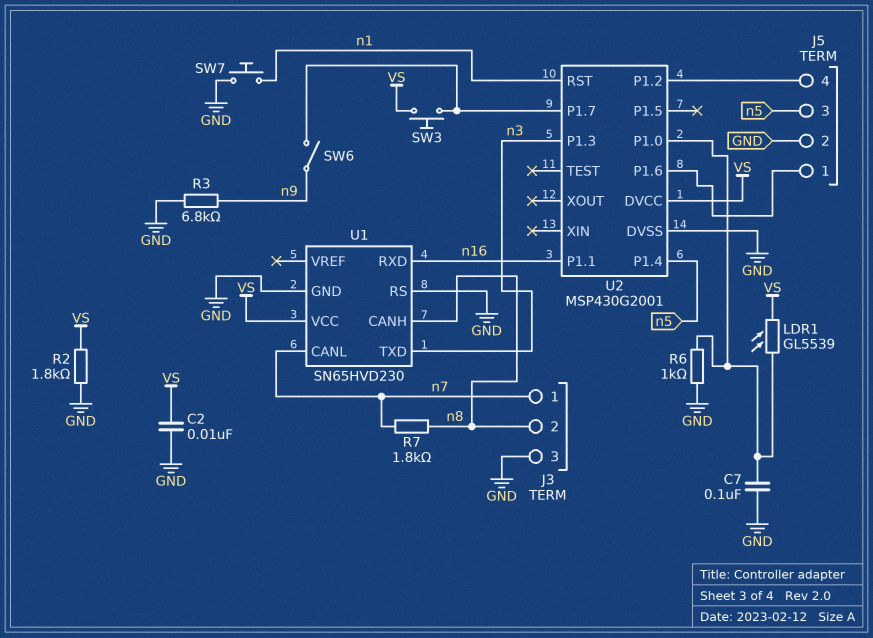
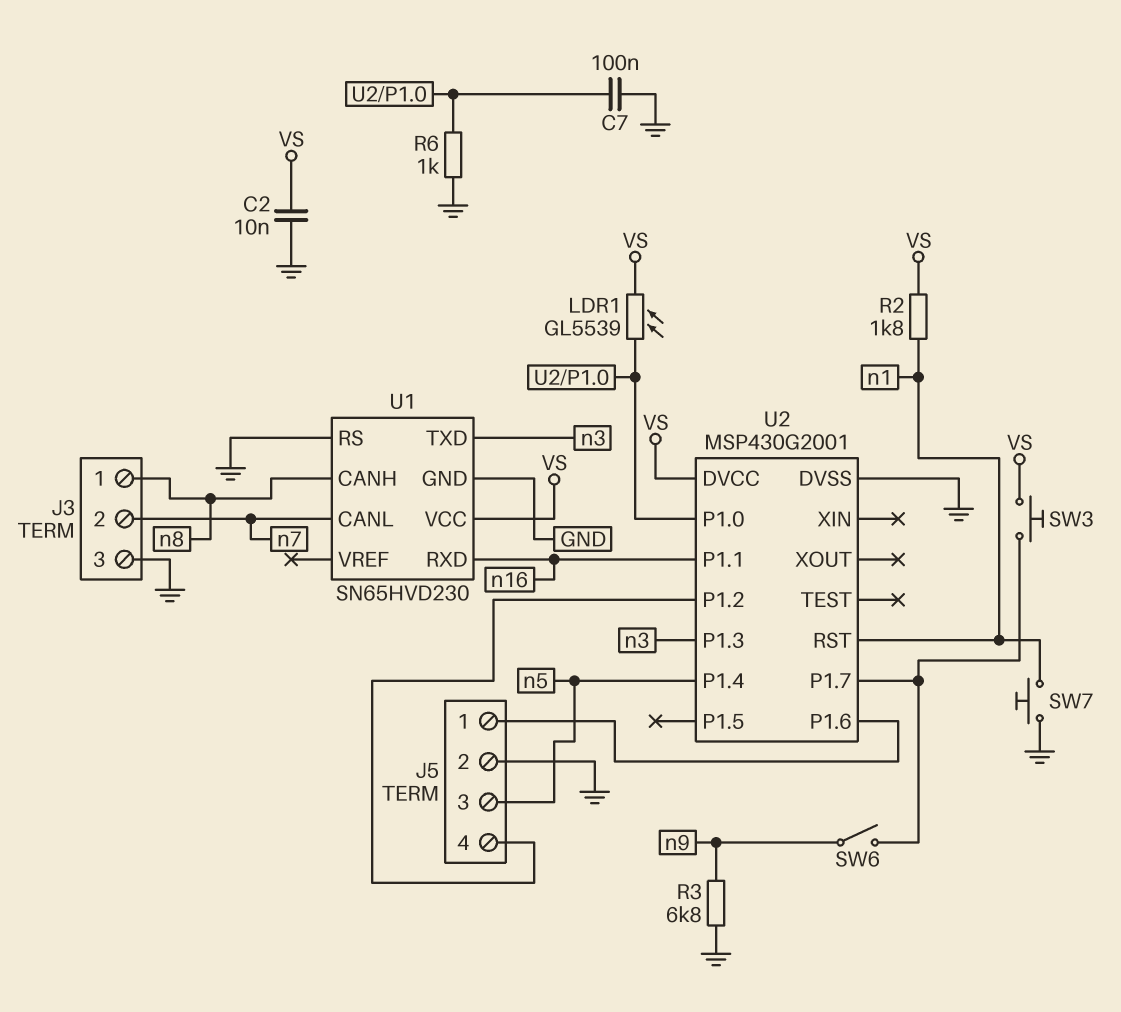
J3 pin 1: n7 -> n8
J3 pin 2: n8 -> n7
R2: 1.8k (GND, VS) -> 1.8k (VS, n1)
R7: 1.8k (n7, n8) -> none

